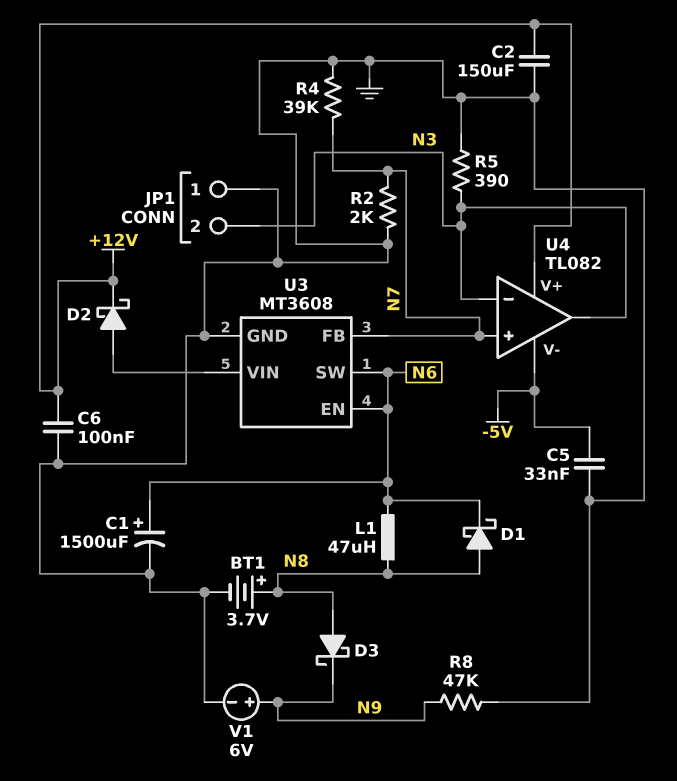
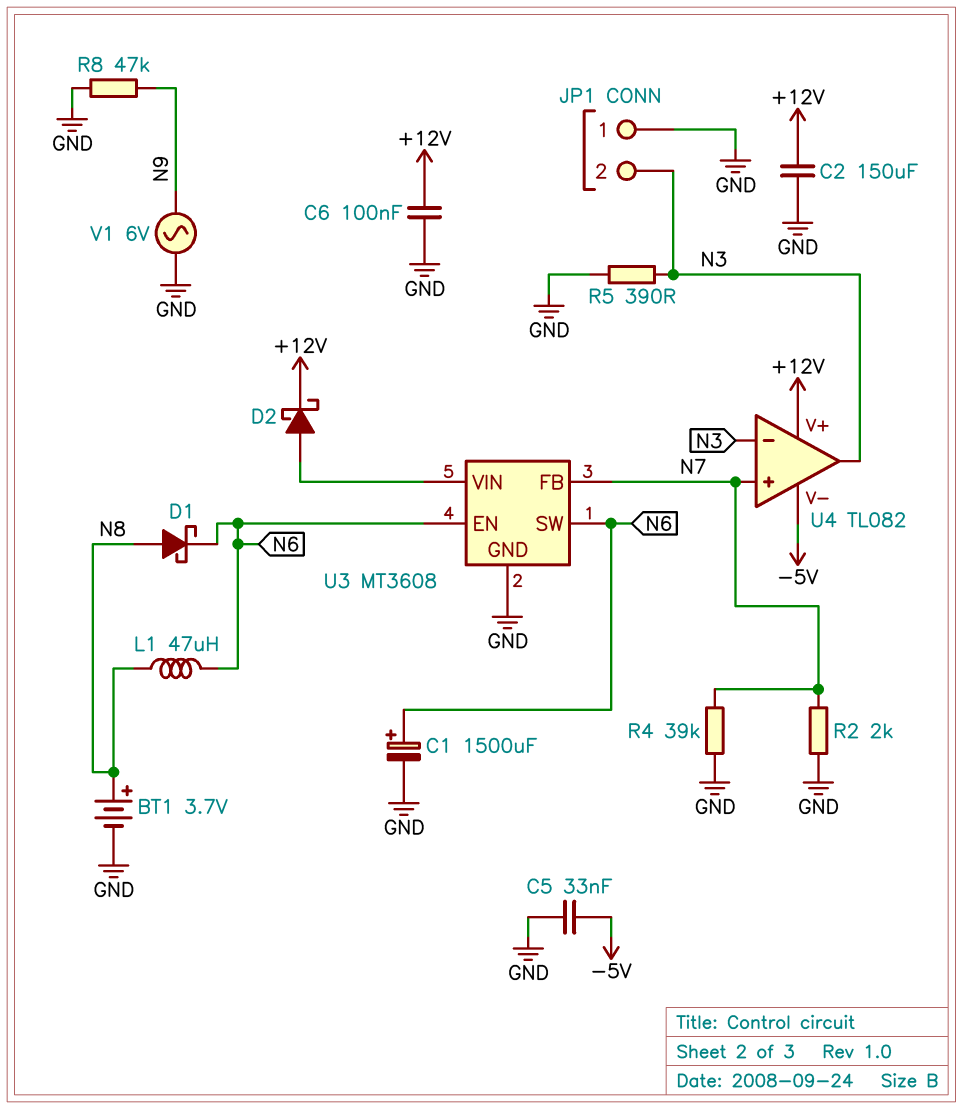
D3: schottky (A N8, K N9) -> none
V1: 6V (plus N9, minus GND) -> AC 6V (GND, N9)

